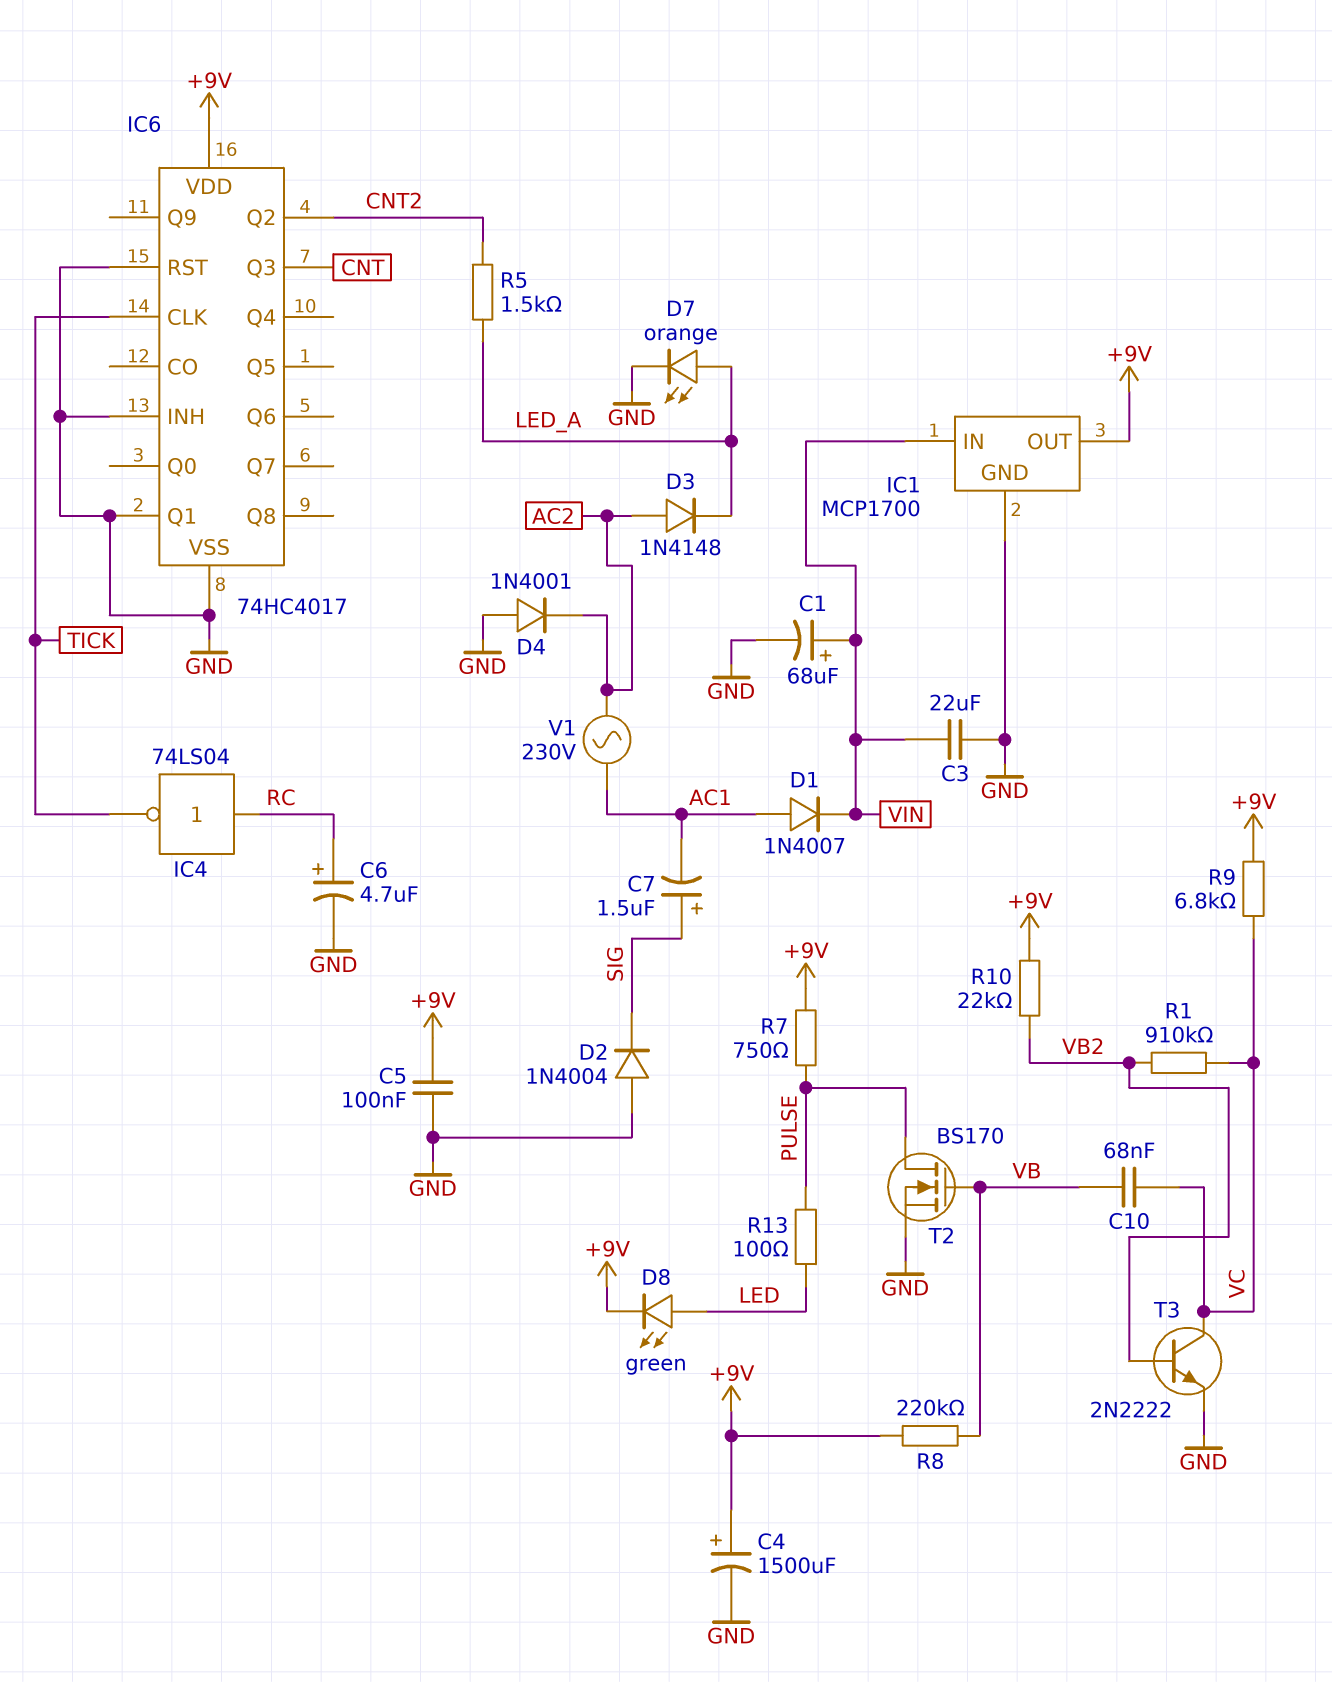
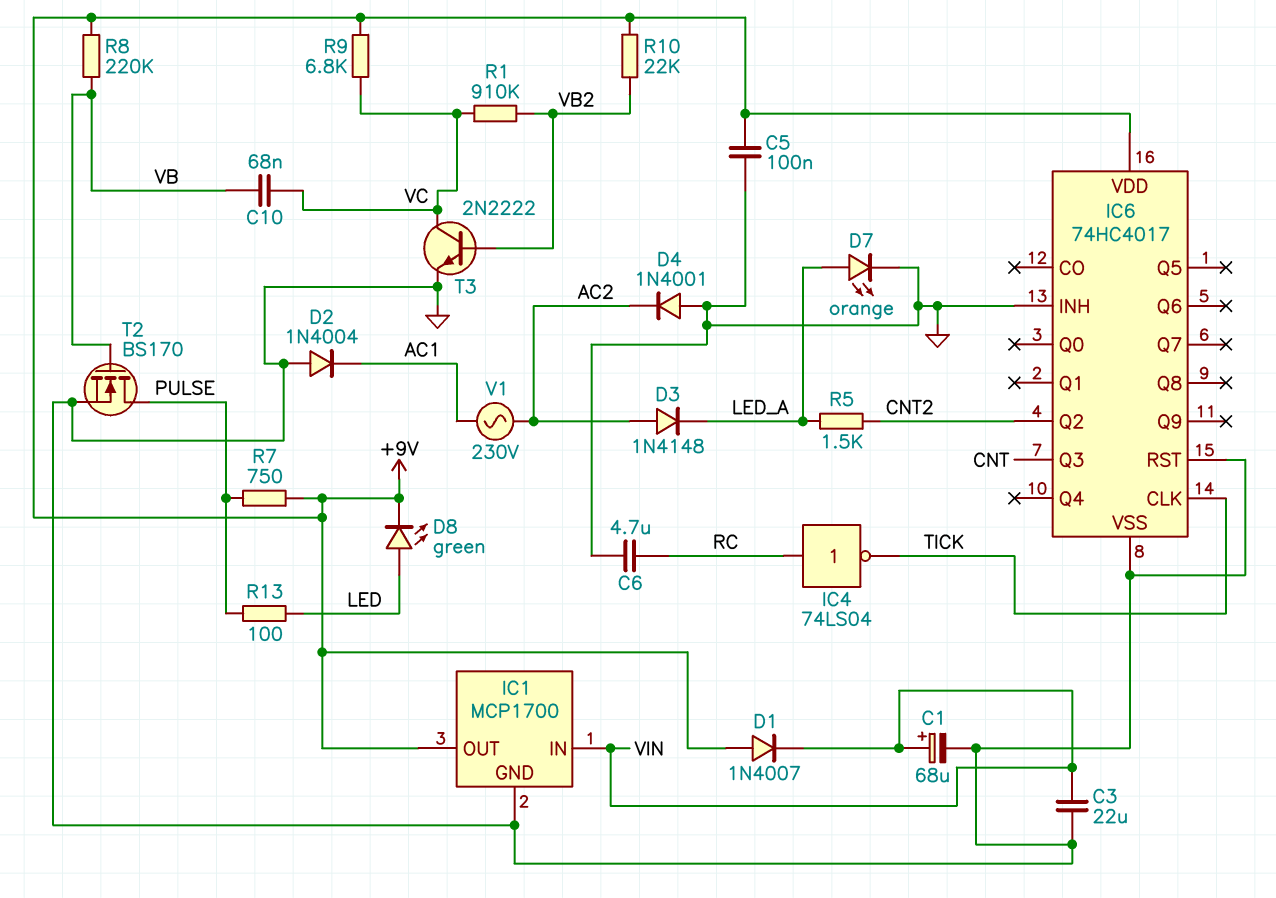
C4: 1500uF (plus +9V, minus GND) -> none
C6: 4.7uF (plus RC, minus GND) -> 4.7uF (GND, RC)
C7: 1.5uF (plus SIG, minus AC1) -> none
D1: diode 1N4007 (A AC1, K VIN) -> diode 1N4007 (A +9V, K VIN)
D2: diode 1N4004 (A GND, K SIG) -> diode 1N4004 (A GND, K AC1)
IC6 pin Q1: GND -> none

